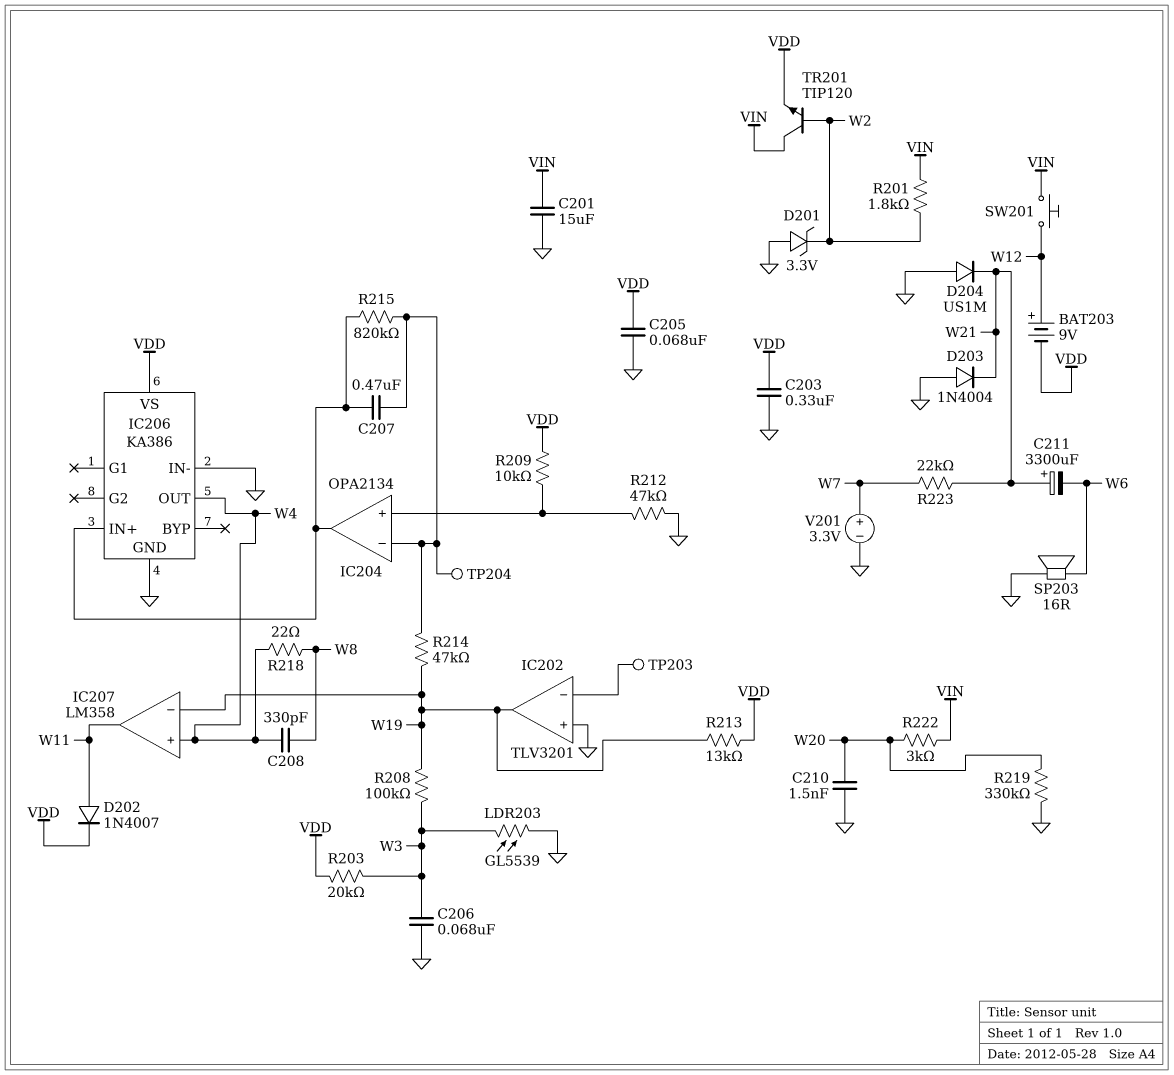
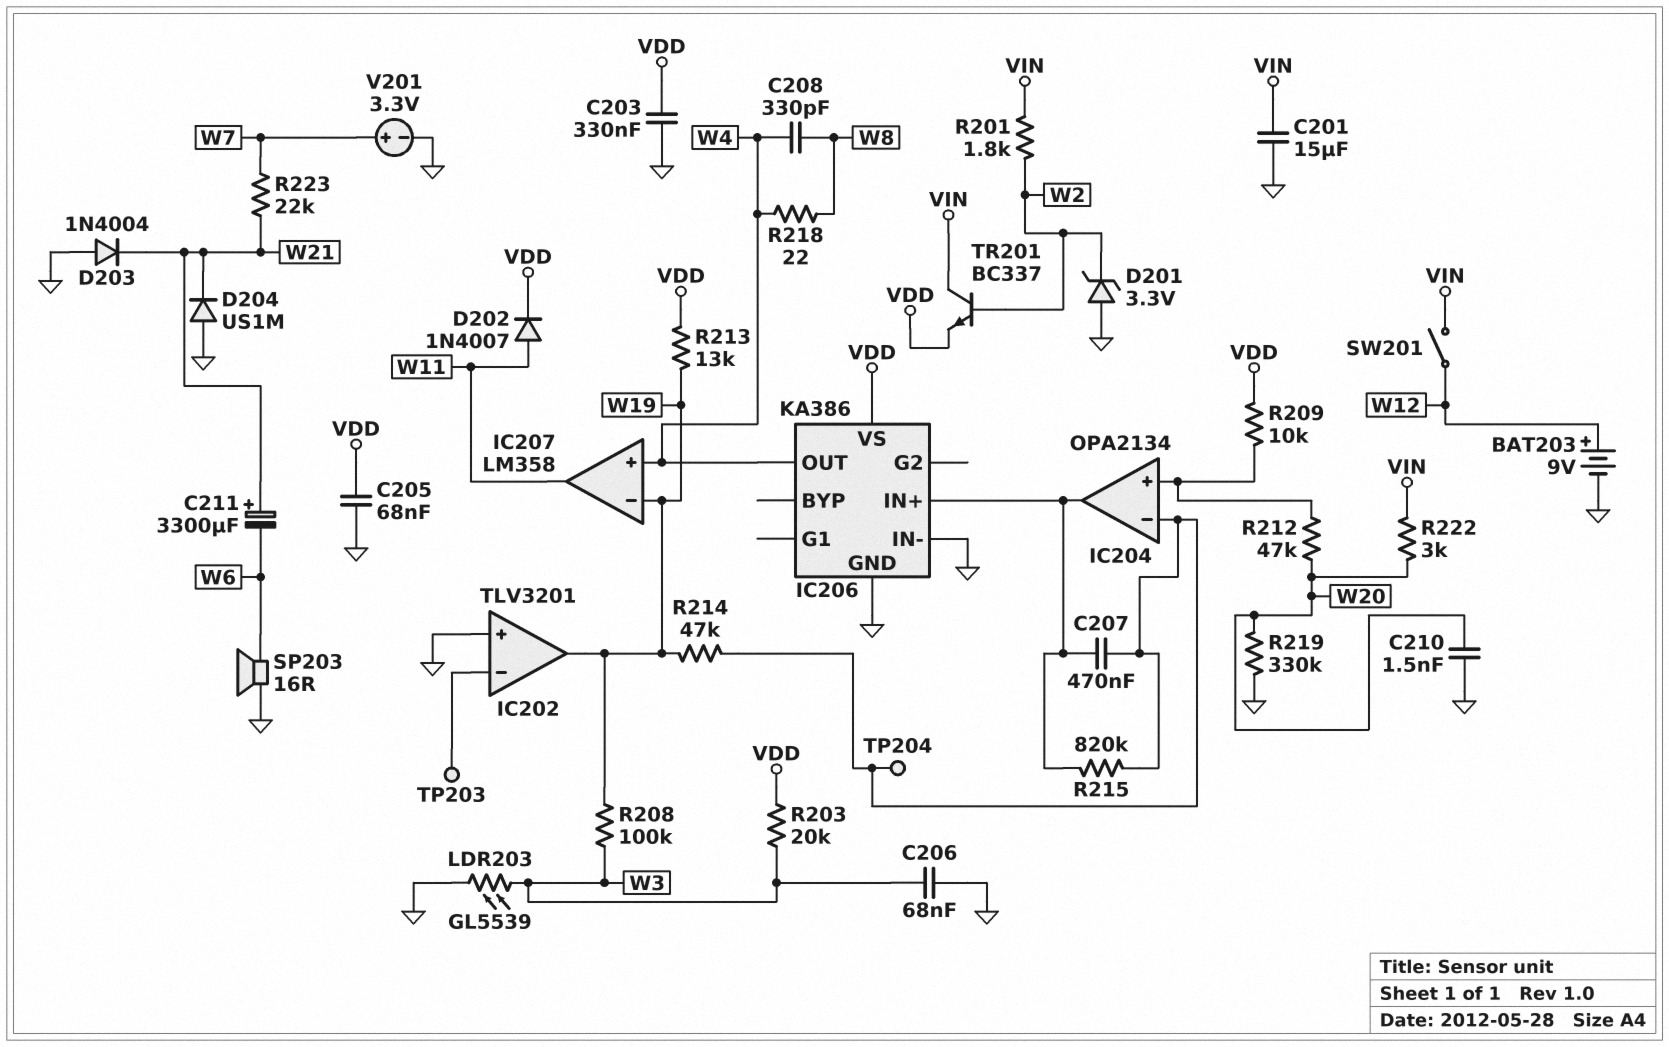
BAT203: 9V (plus W12, minus VDD) -> 9V (plus W12, minus GND)
R212: 47k (GND, IC204/in+) -> 47k (IC204/in+, W20)
SW201: button (VIN, W12) -> switch (VIN, W12)
TR201: NPN TIP120 (B W2, C VIN, E VDD) -> NPN BC337 (B W2, C VIN, E VDD)

